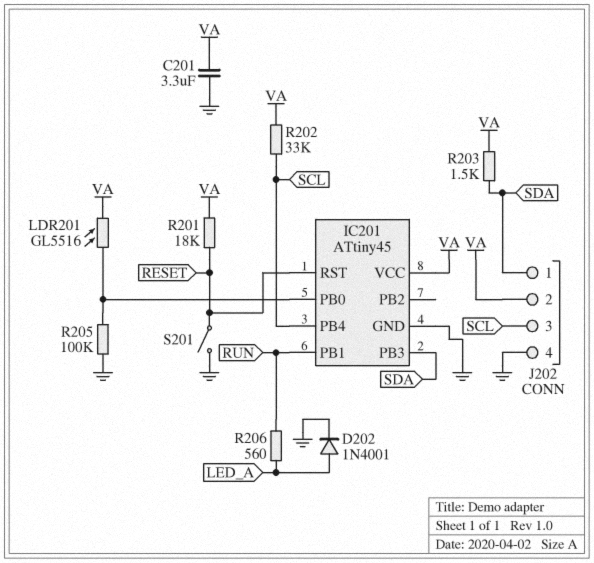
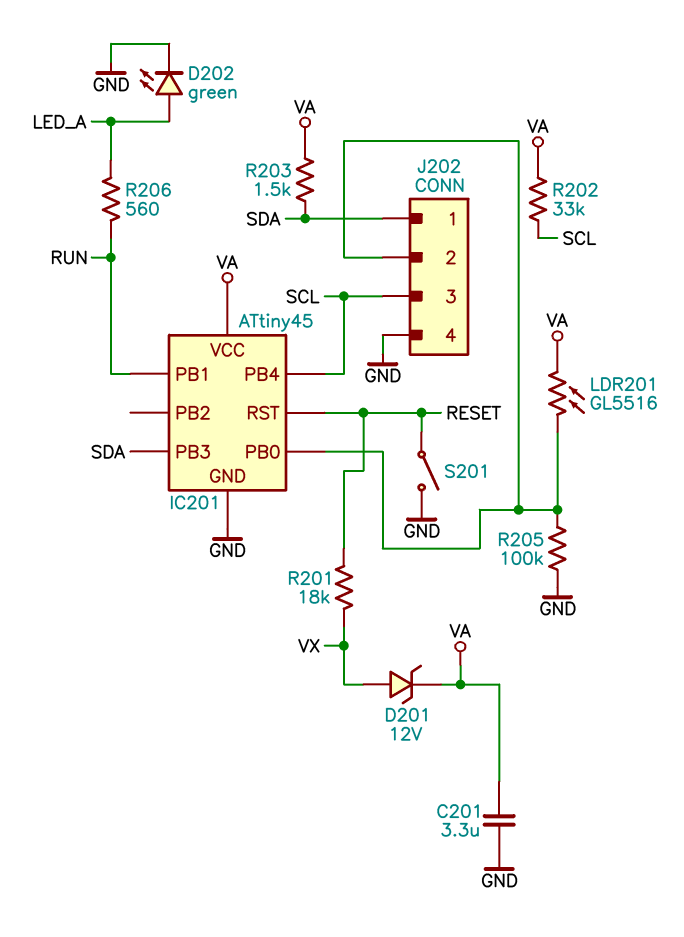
D201: none -> zener 12V (A VX, K VA)
D202: diode 1N4001 (A LED_A, K GND) -> LED green (A LED_A, K GND)
J202 pin 2: VA -> IC201/PB0
R201: 18k (RESET, VA) -> 18k (RESET, VX)

